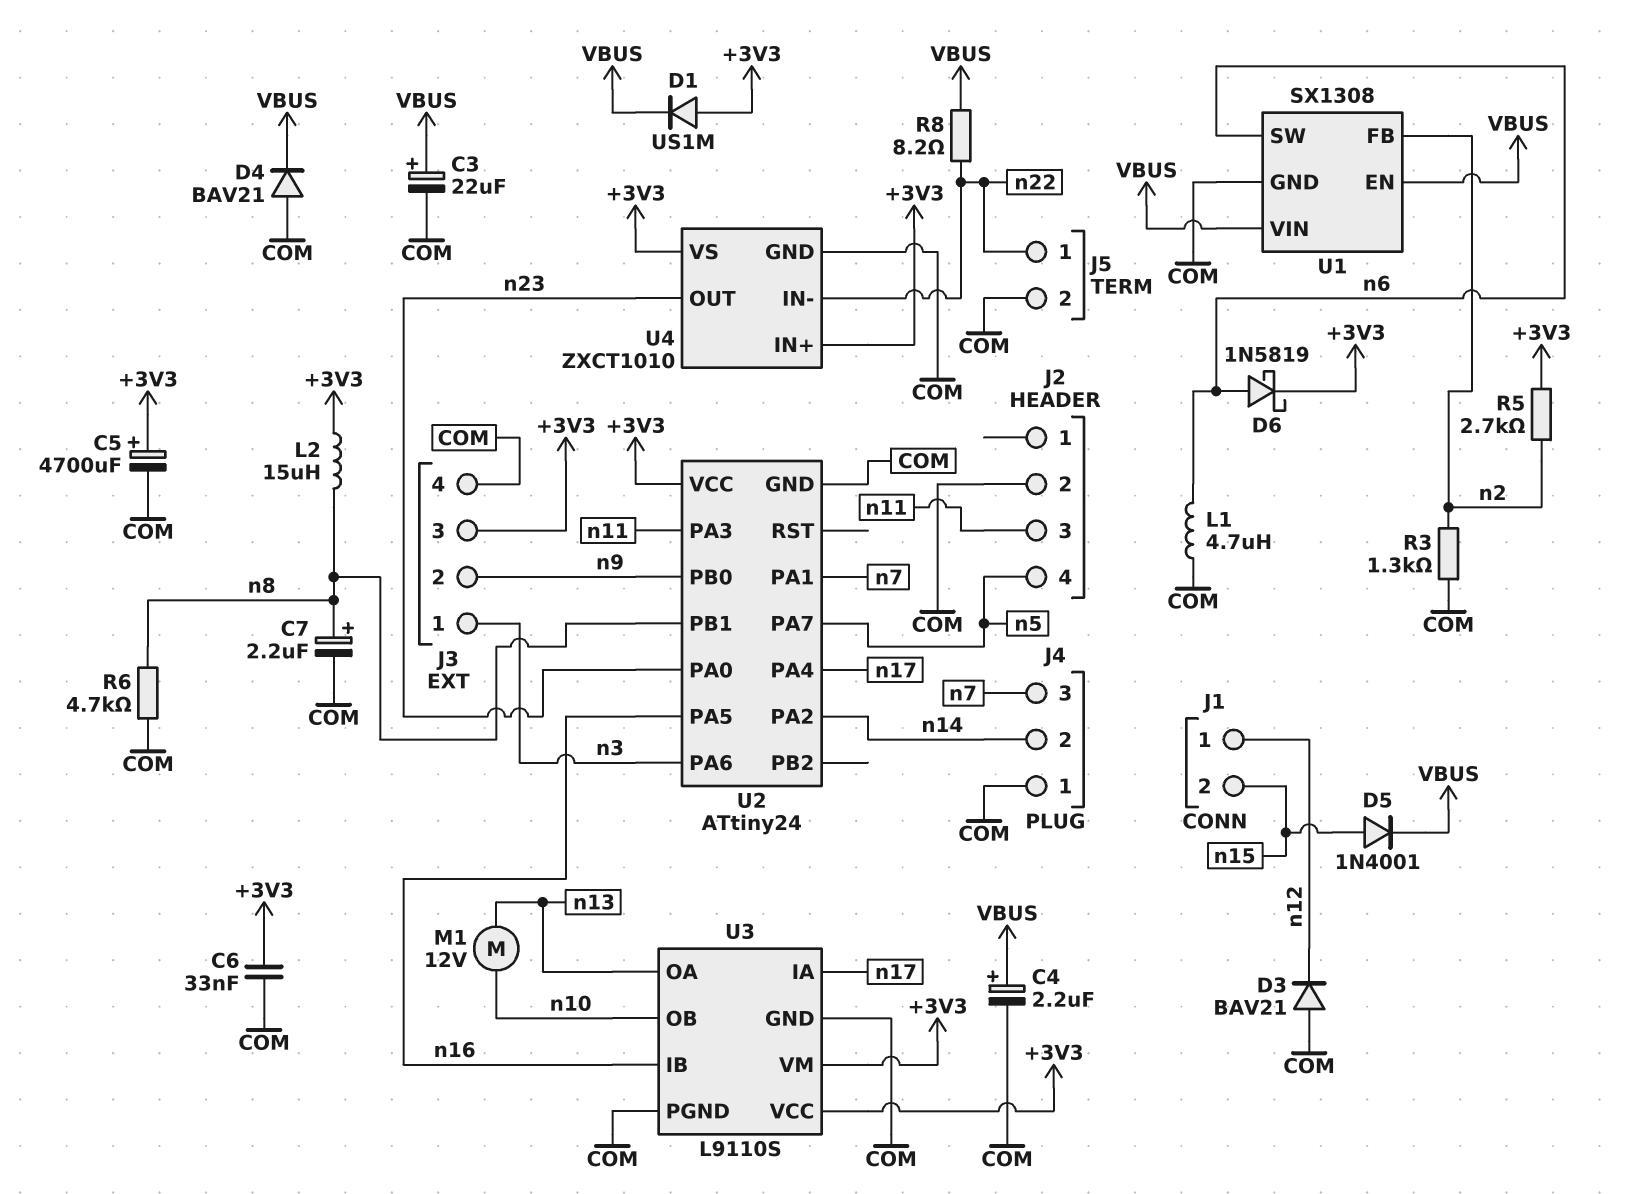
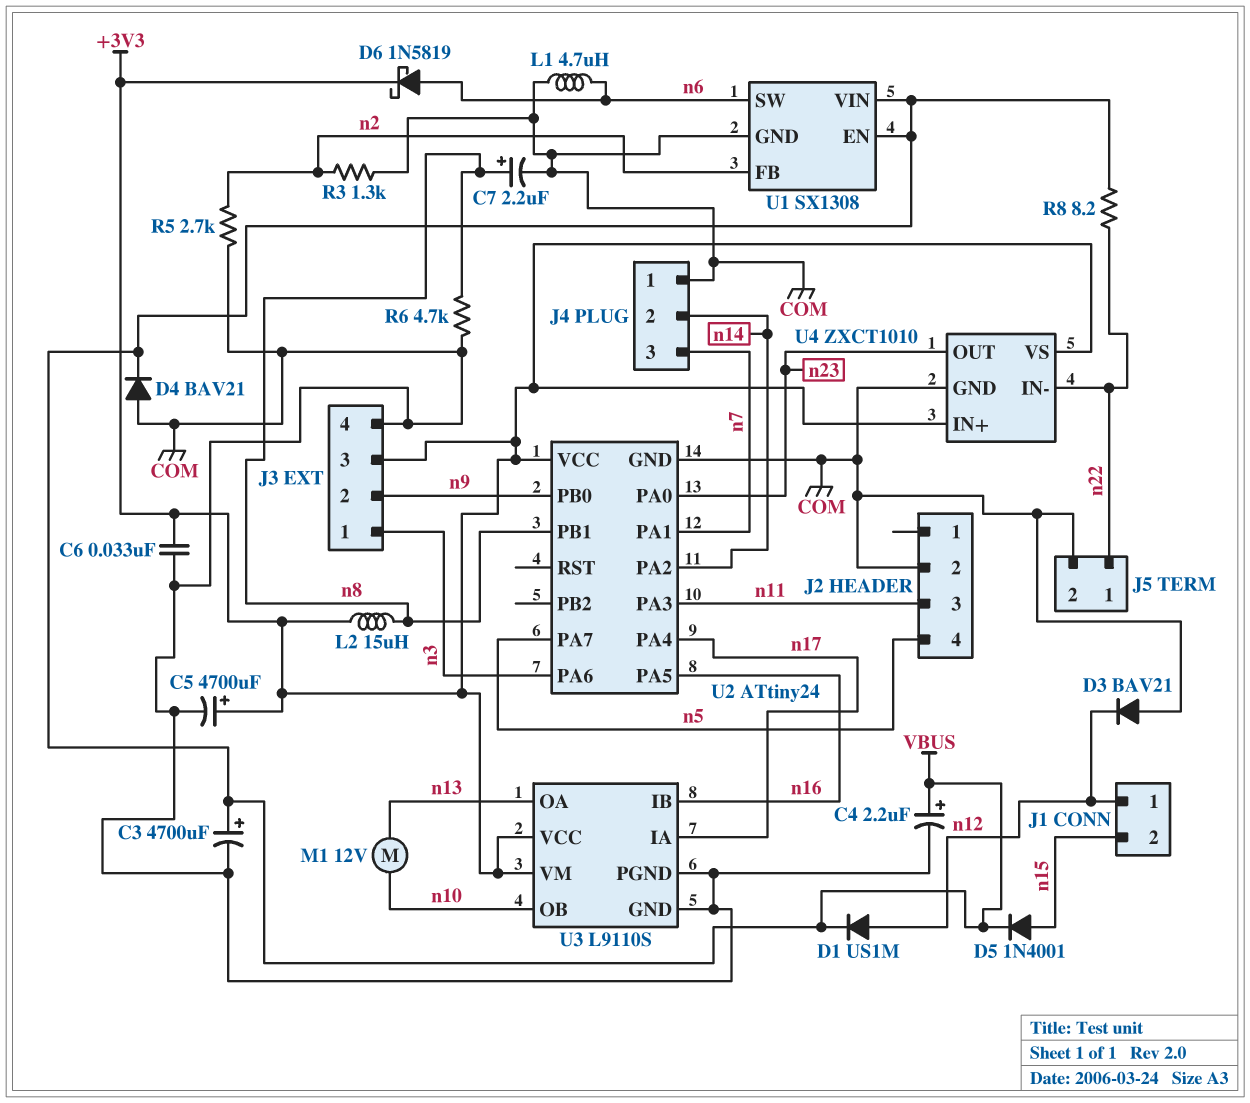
C3: 22uF (plus VBUS, minus COM) -> 4700uF (plus VBUS, minus COM)
D1: diode US1M (A +3V3, K VBUS) -> diode US1M (A n12, K VBUS)
R5: 2.7k (+3V3, n2) -> 2.7k (COM, n2)

